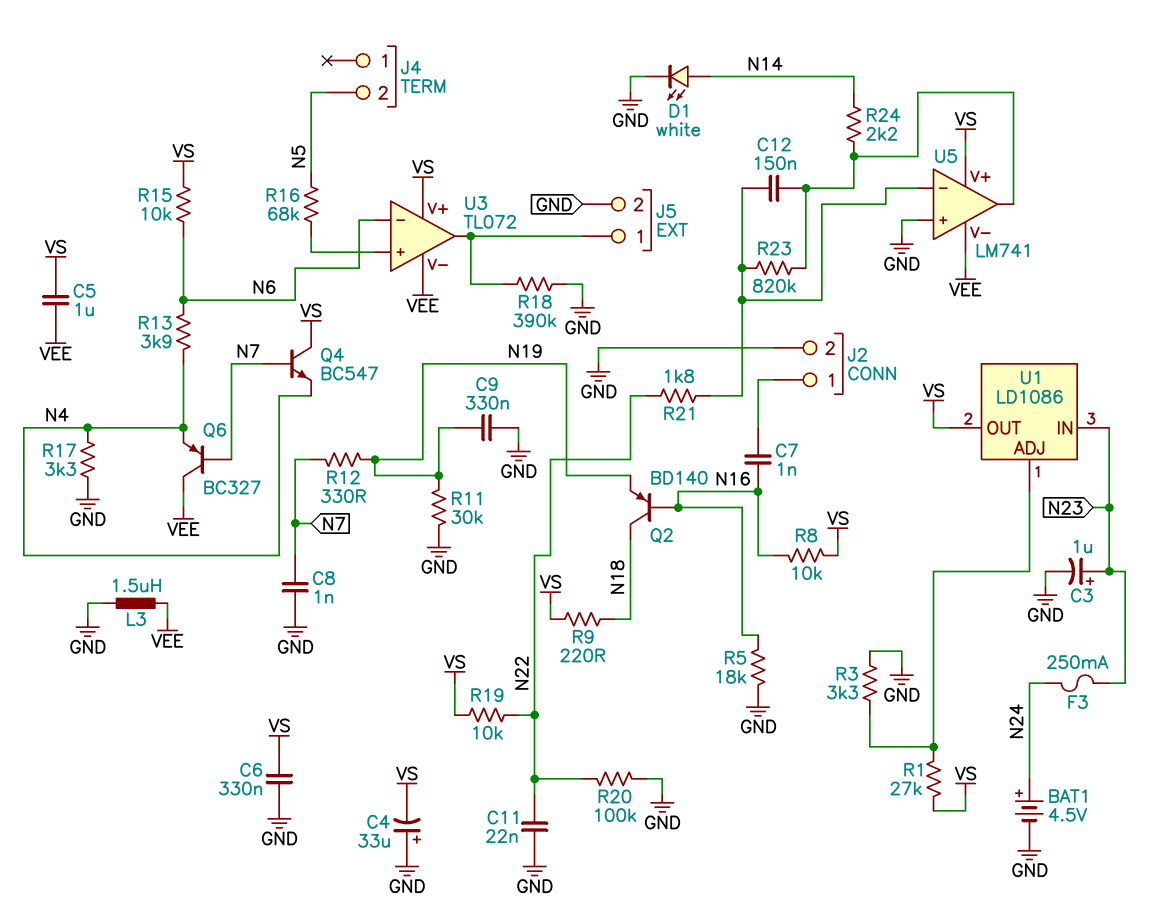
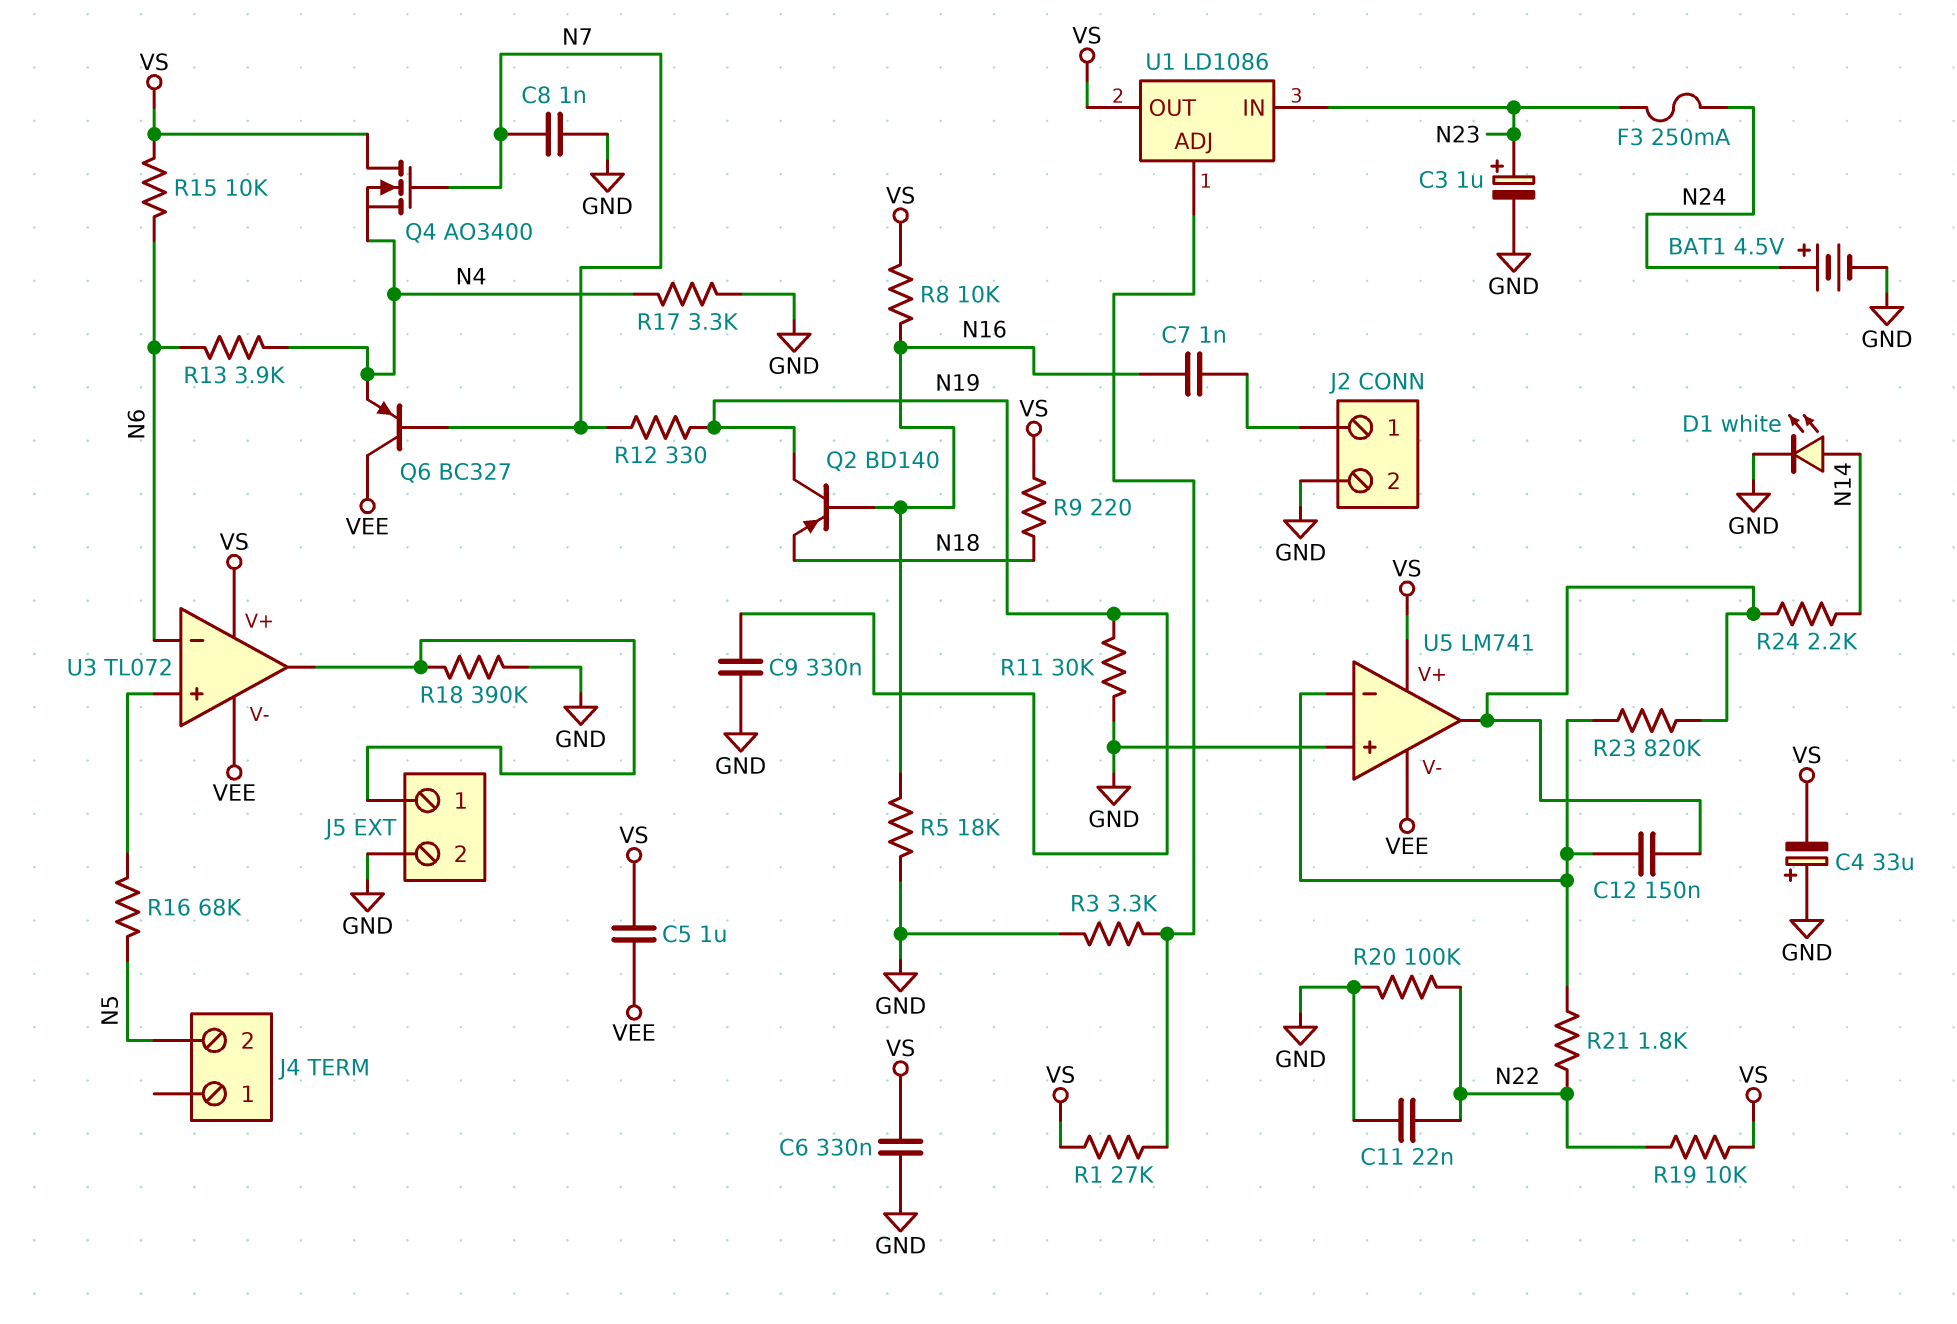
L3: 1.5uH (GND, VEE) -> none
Q2: PNP BD140 (B N16, C N18, E N19) -> PNP BD140 (B N16, C N19, E N18)
Q4: NPN BC547 (B N7, C VS, E N4) -> NMOS AO3400 (G N7, D VS, S N4)

